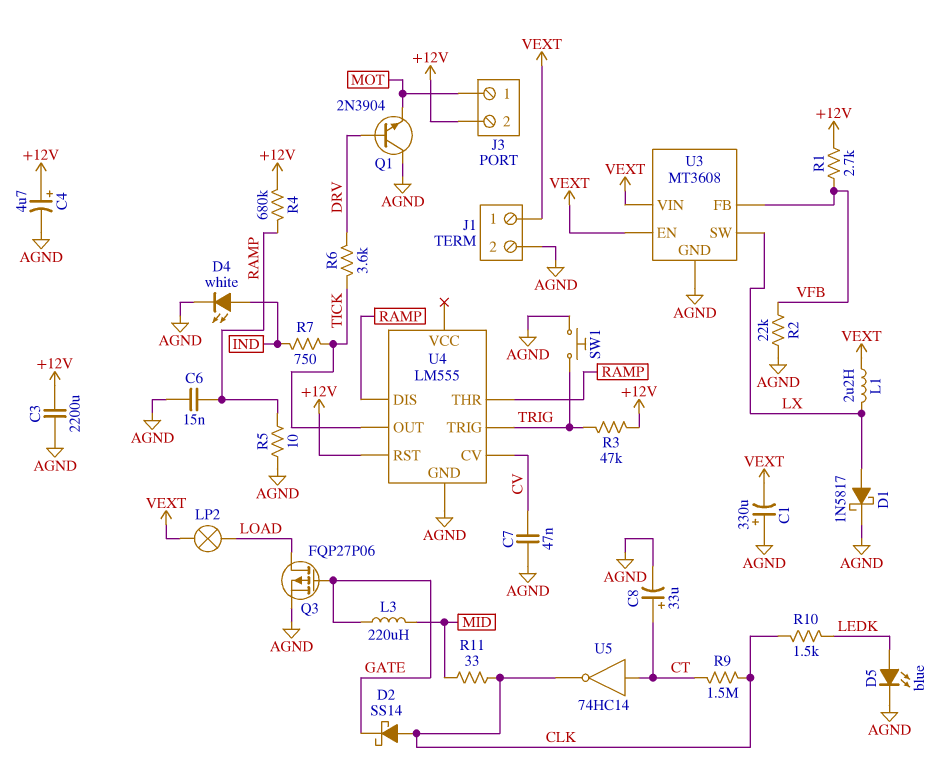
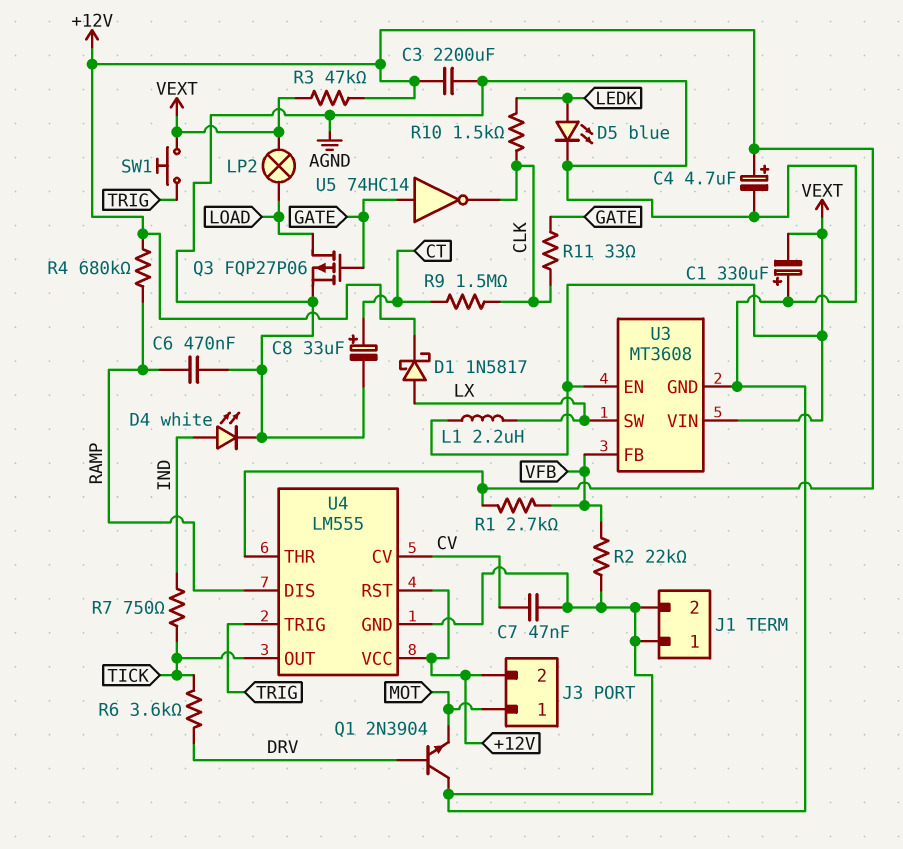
C6: 15nF (AGND, RAMP) -> 470nF (AGND, RAMP)
D1: schottky 1N5817 (A LX, K AGND) -> schottky 1N5817 (A LX, K +12V)
D2: schottky SS14 (A CLK, K GATE) -> none
J1 pin 1: VEXT -> AGND
L3: 220uH (GATE, MID) -> none
R3: 47k (+12V, TRIG) -> 47k (+12V, VEXT)
R5: 10 (AGND, RAMP) -> none
R11: 33 (CLK, MID) -> 33 (CLK, GATE)
SW1: button (AGND, TRIG) -> button (TRIG, VEXT)
U4 pin THR: RAMP -> +12V
U4 pin VCC: none -> +12V
U5: NOT 74HC14 (in CT, out CLK) -> NOT 74HC14 (in GATE, out CLK)

